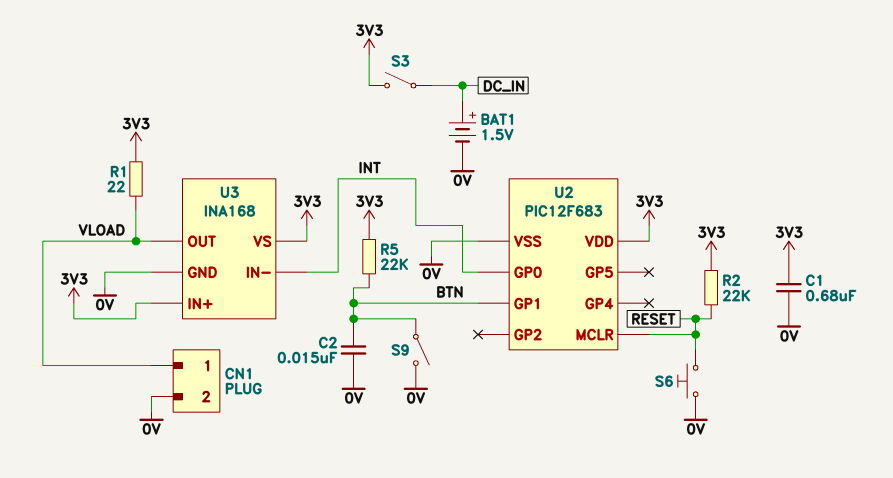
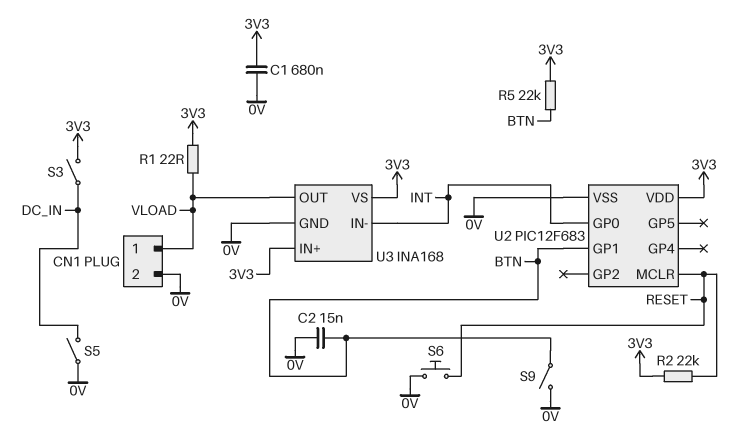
BAT1: 1.5V (plus DC_IN, minus 0V) -> none
S5: none -> switch (0V, DC_IN)

